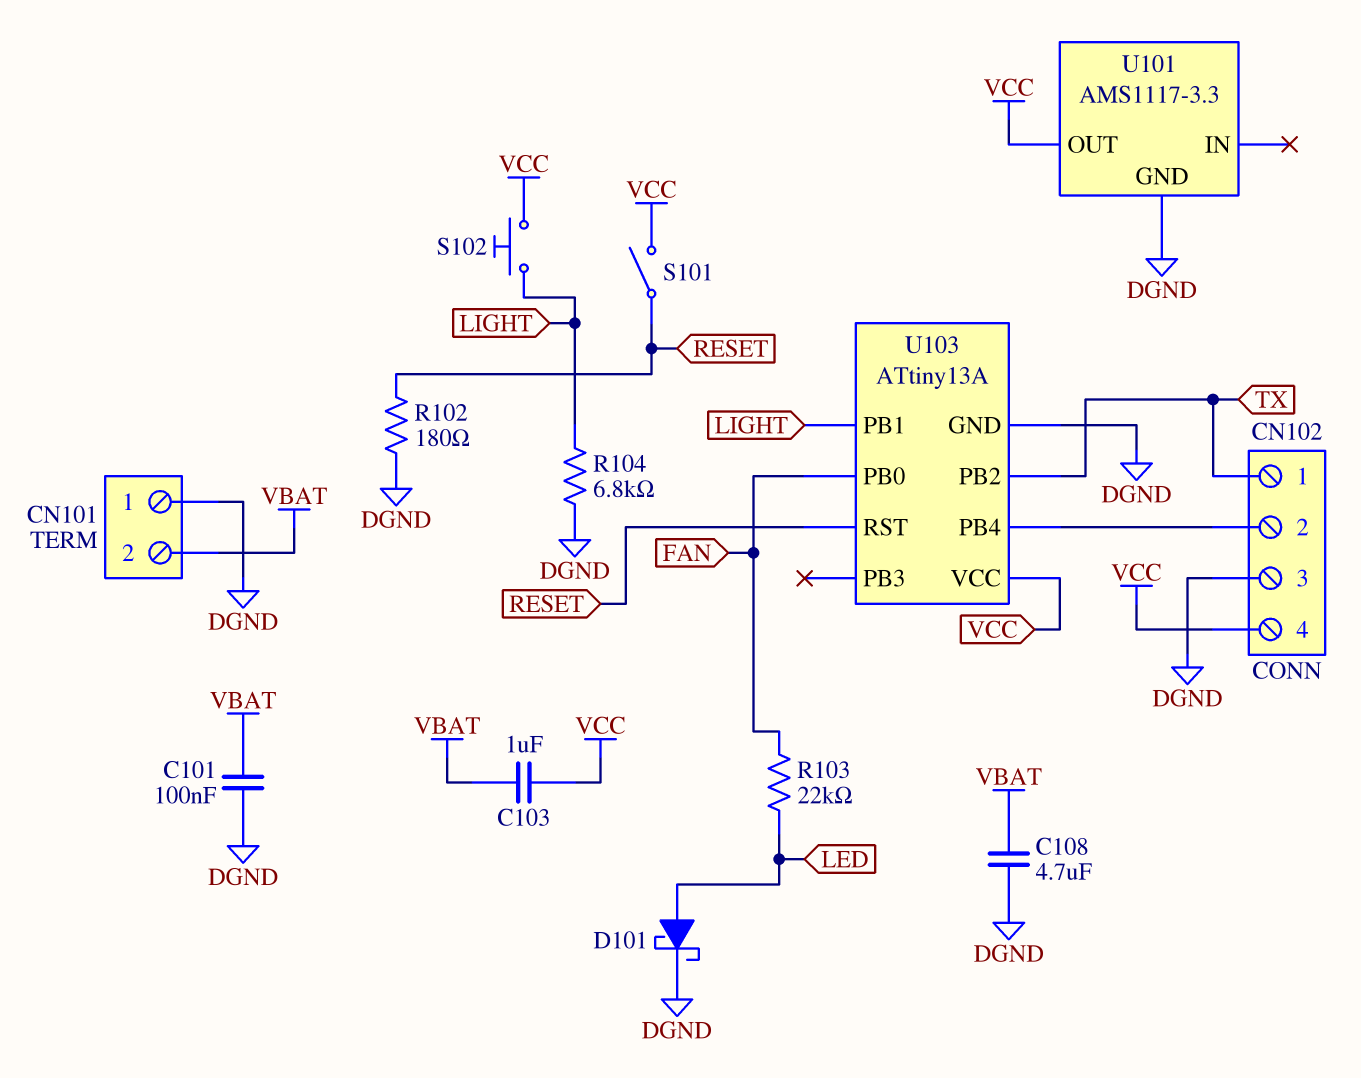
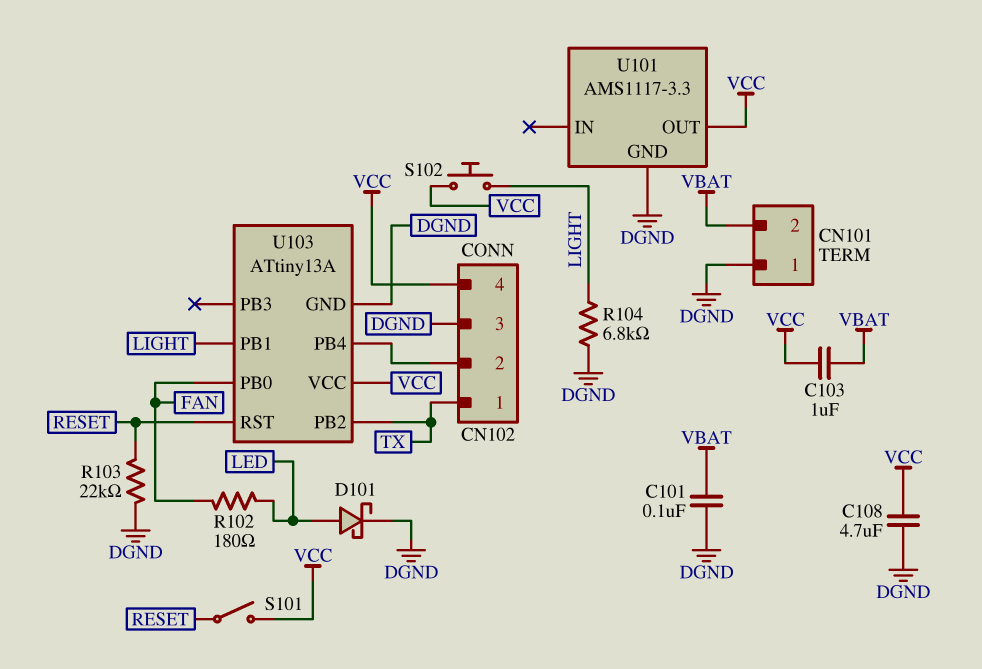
C108: 4.7uF (DGND, VBAT) -> 4.7uF (DGND, VCC)
R102: 180 (DGND, RESET) -> 180 (FAN, LED)
R103: 22k (FAN, LED) -> 22k (DGND, RESET)

